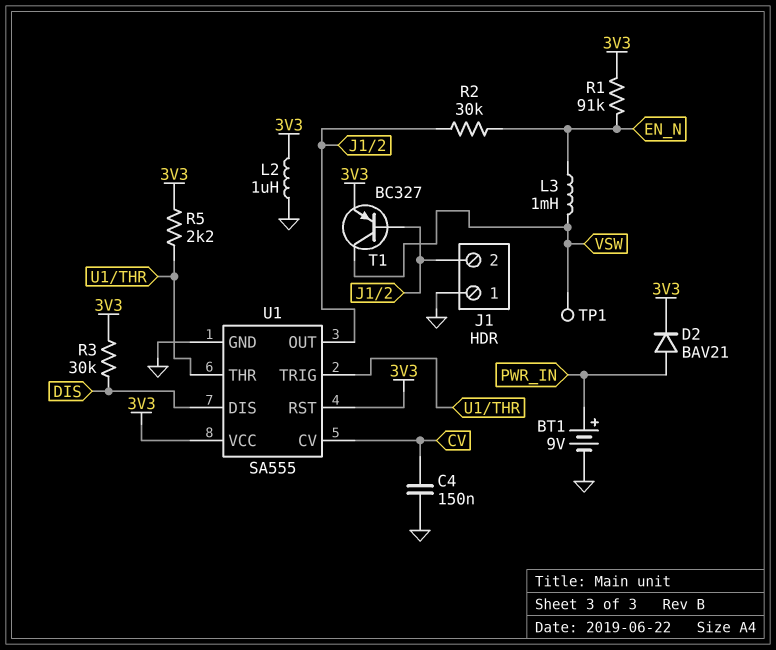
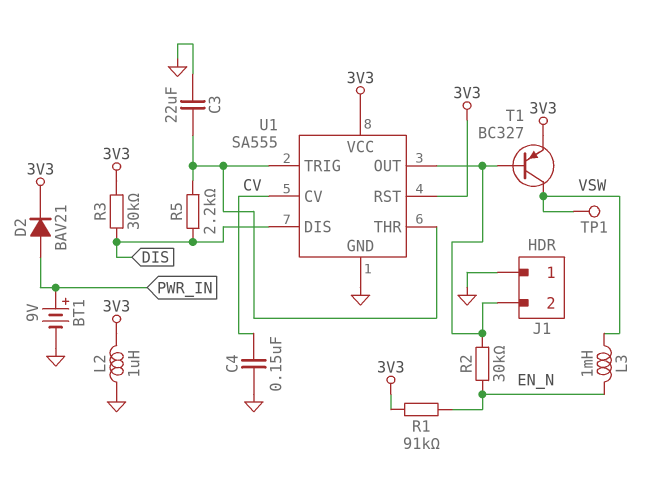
C3: none -> 22uF (GND, U1/THR)
R5: 2.2k (3V3, U1/THR) -> 2.2k (DIS, U1/THR)

